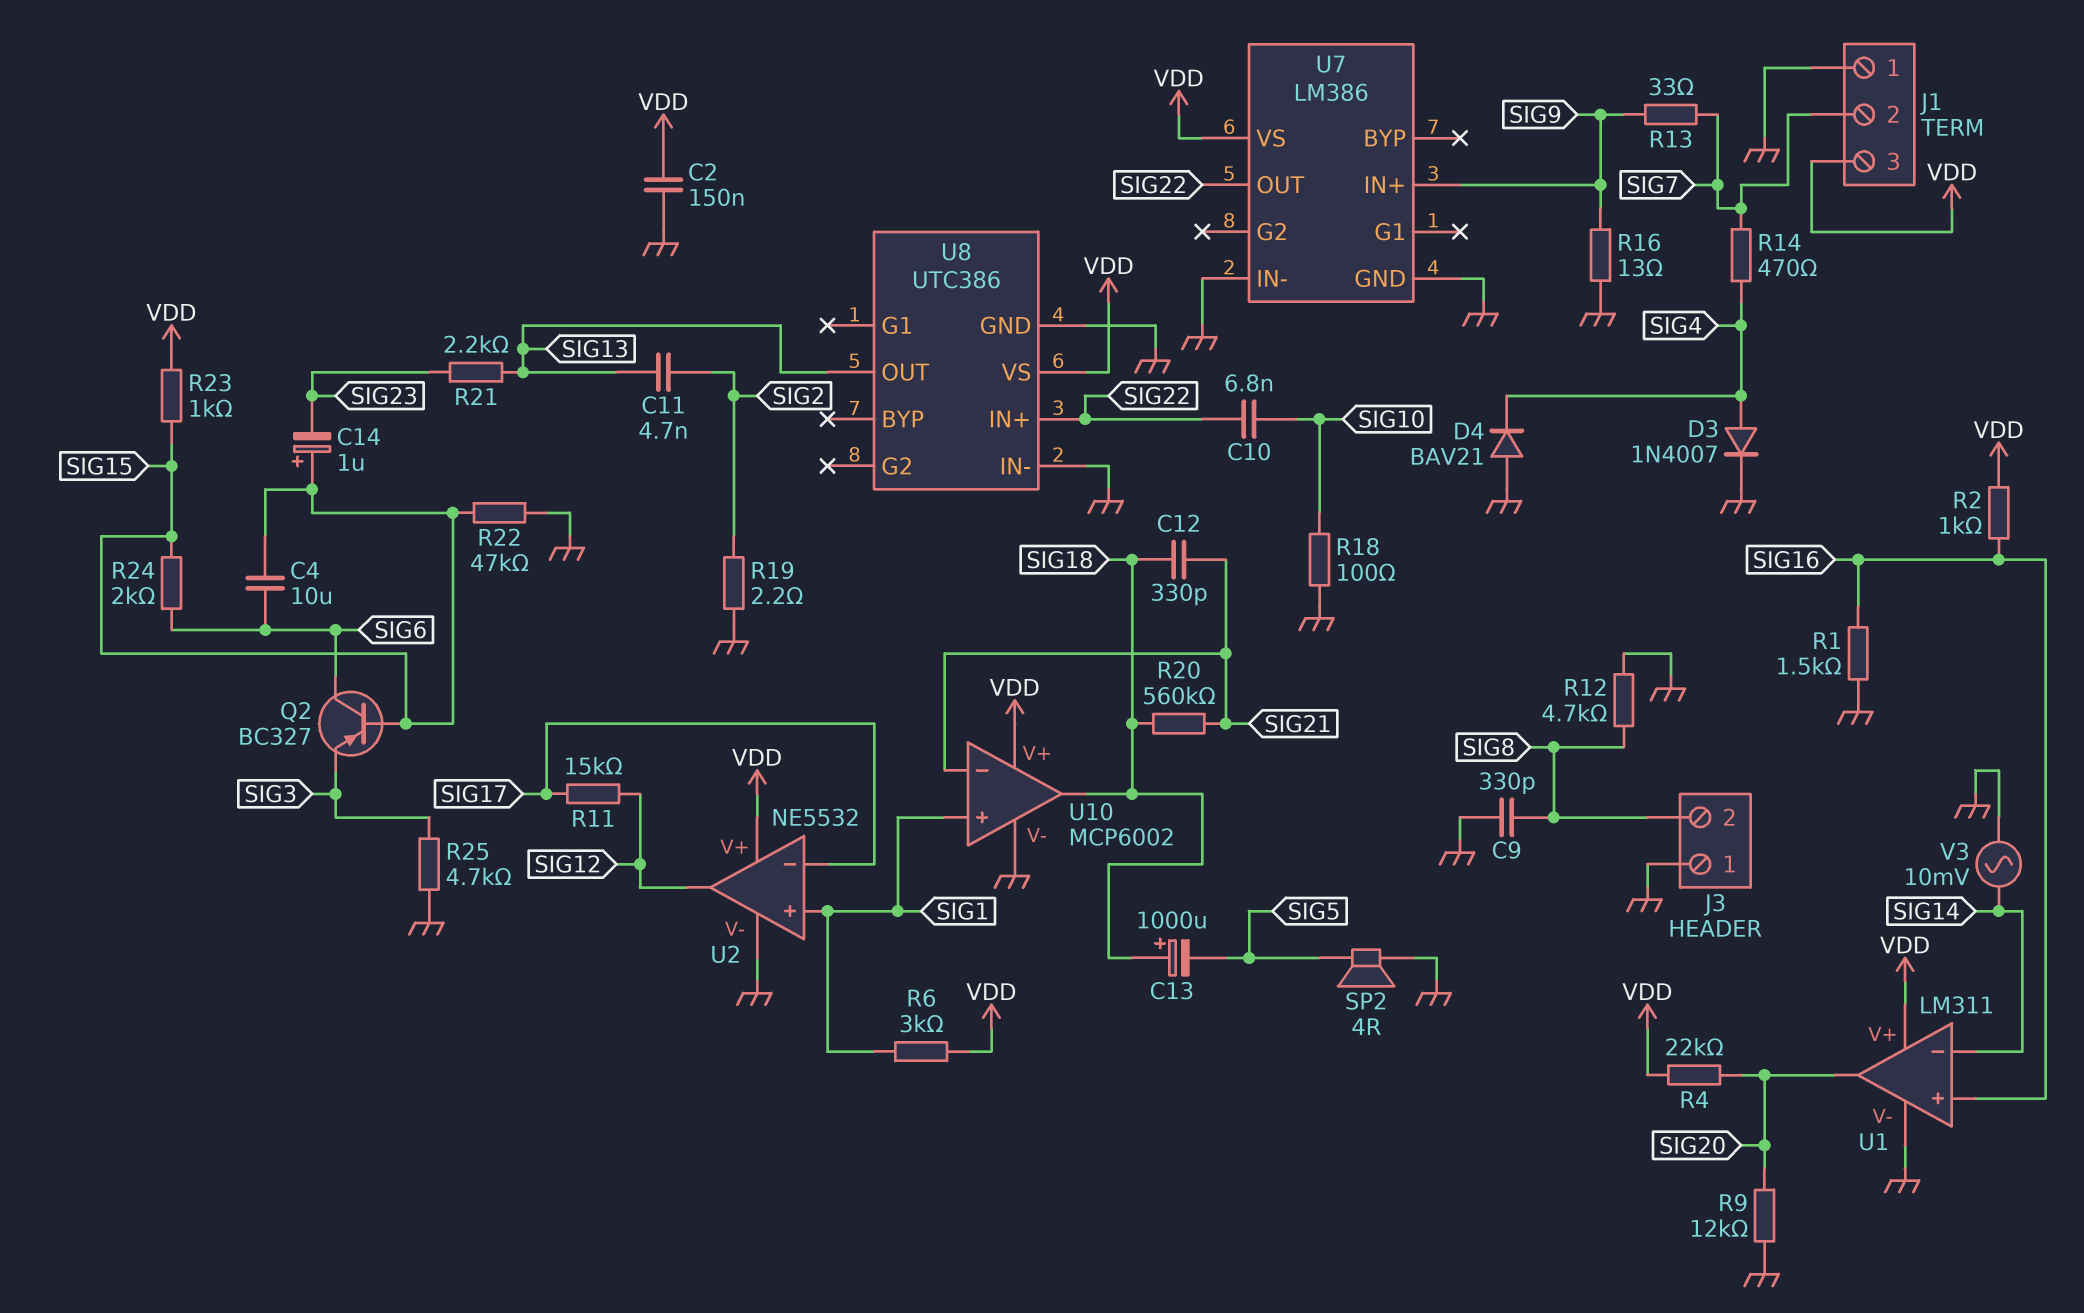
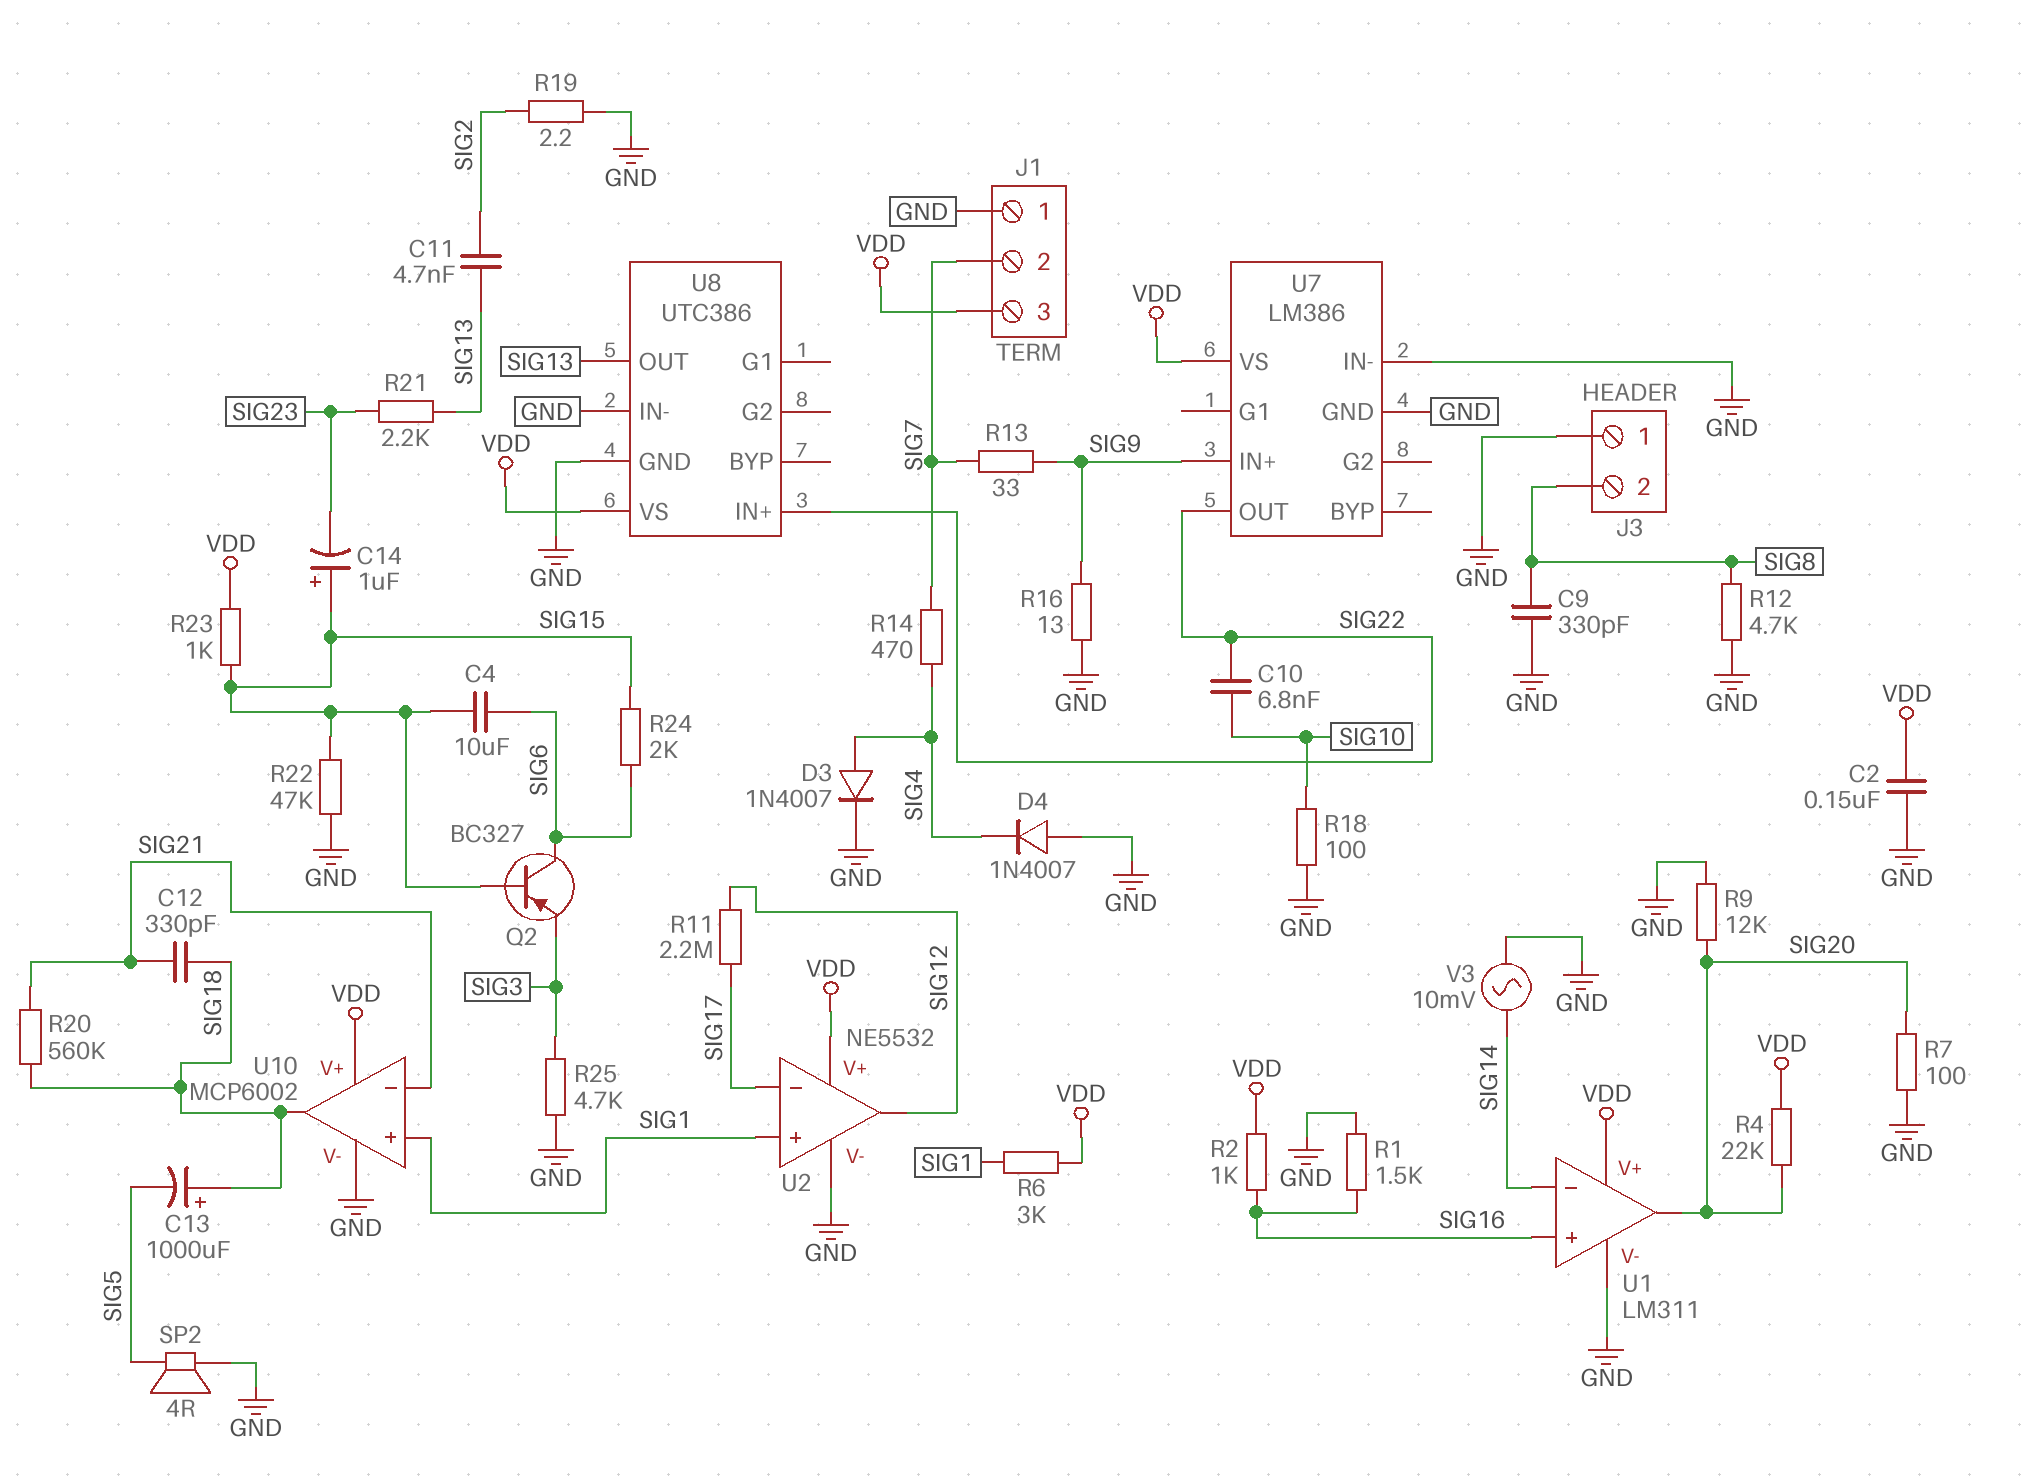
D4: diode BAV21 (A GND, K SIG4) -> diode 1N4007 (A GND, K SIG4)
R7: none -> 100 (GND, SIG20)
R11: 15k (SIG12, SIG17) -> 2.2M (SIG12, SIG17)

